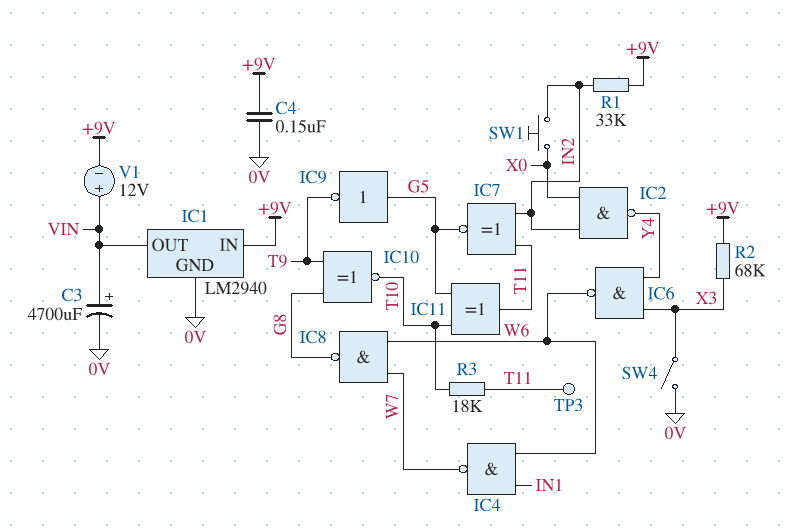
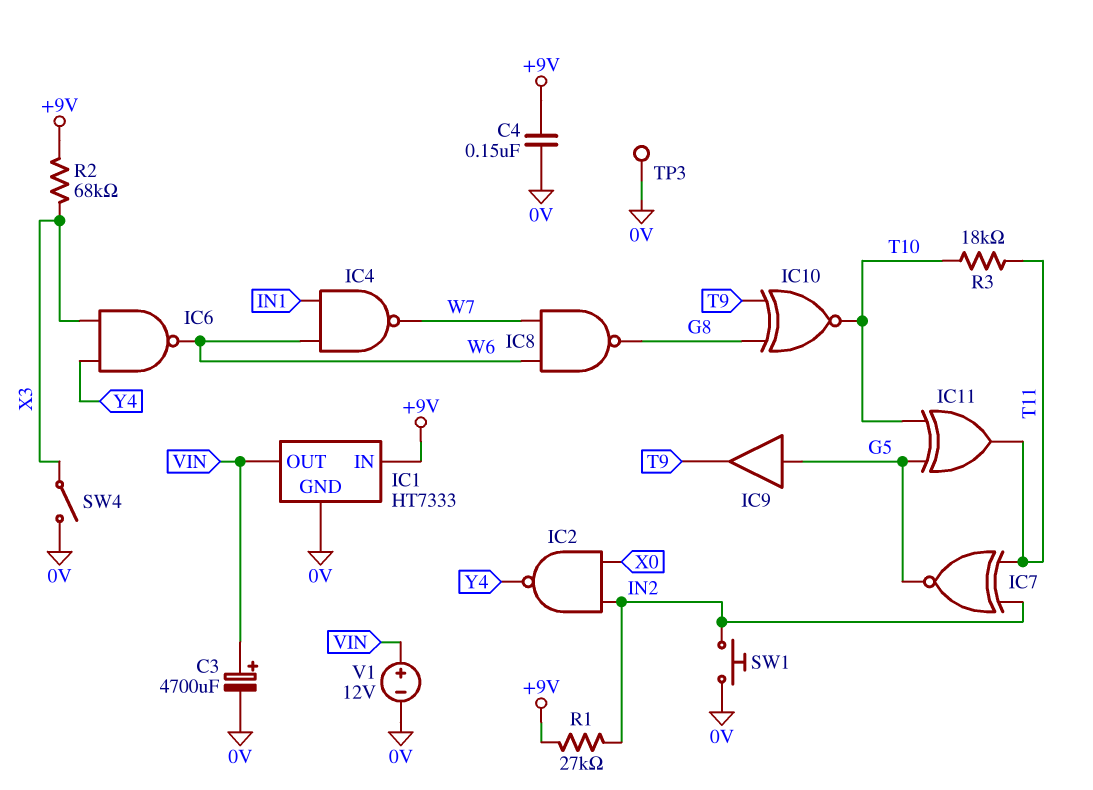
IC1: LM2940 -> HT7333
IC9: NOT (in G5, out T9) -> buffer (in G5, out T9)
R1: 33k (+9V, IN2) -> 27k (+9V, IN2)
SW1: button (IN2, X0) -> button (0V, IN2)
TP3: test point (T11) -> test point (0V)
V1: 12V (plus VIN, minus +9V) -> 12V (plus VIN, minus 0V)

